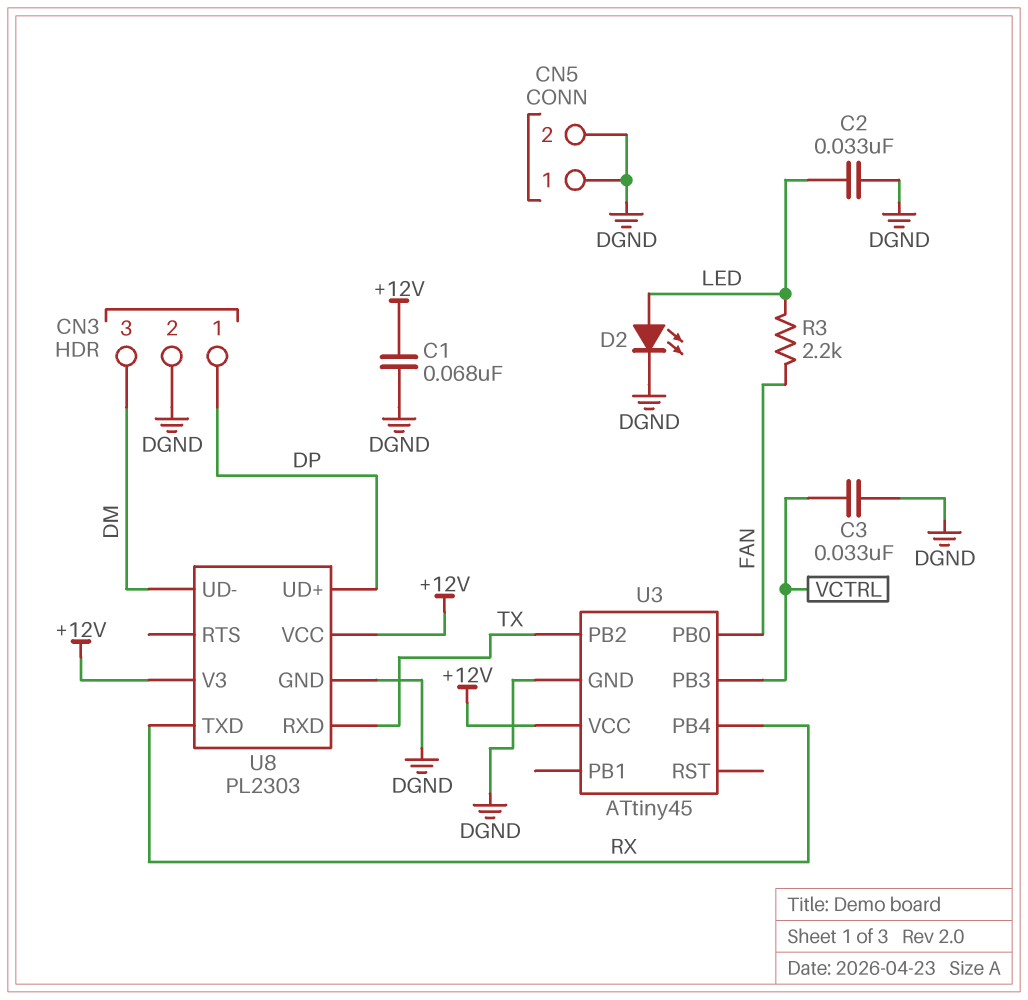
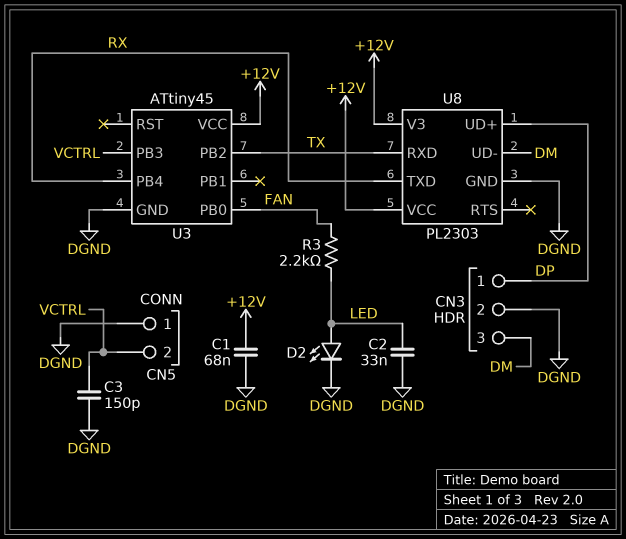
C3: 33nF (DGND, VCTRL) -> 150pF (DGND, VCTRL)
CN5 pin 2: DGND -> VCTRL

